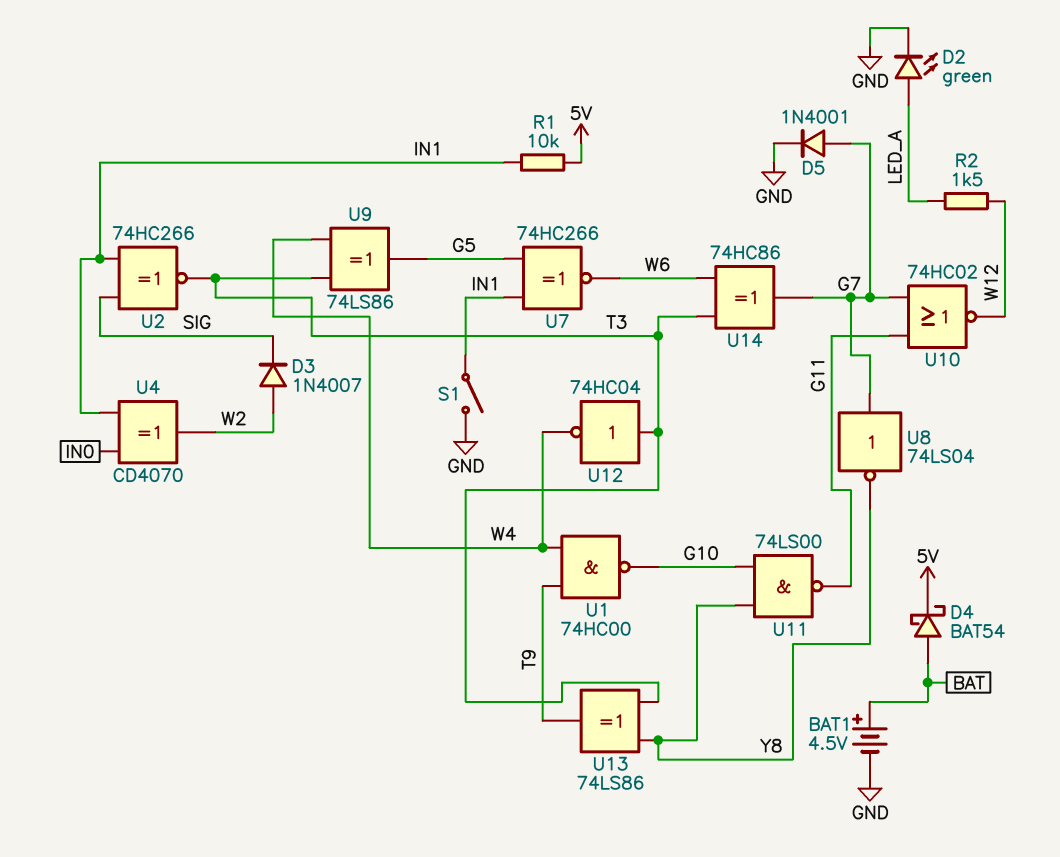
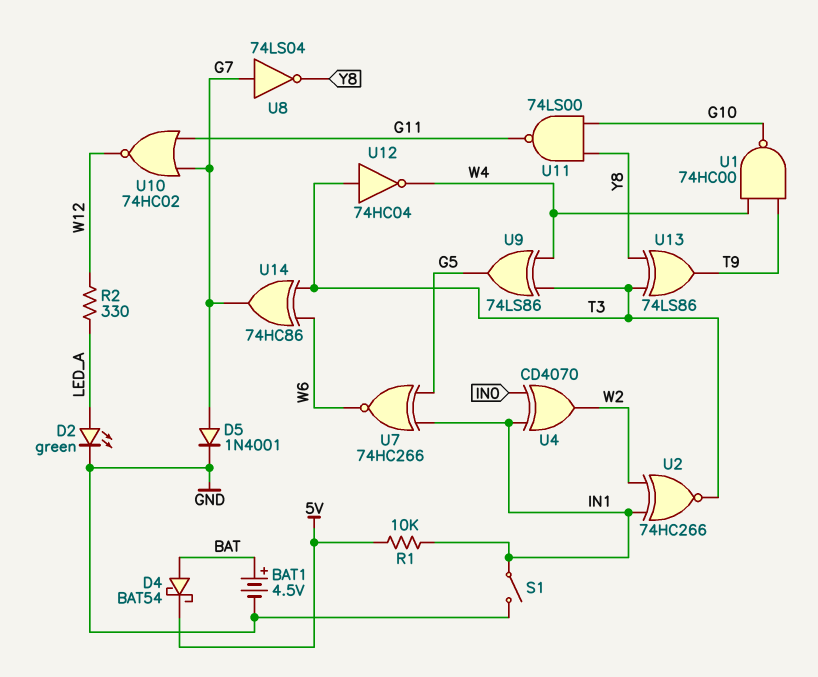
D3: diode 1N4007 (A W2, K SIG) -> none
R2: 1.5k (LED_A, W12) -> 330 (LED_A, W12)
U2: XNOR 74HC266 (in IN1, in SIG, out T3) -> XNOR 74HC266 (in IN1, in W2, out T3)

